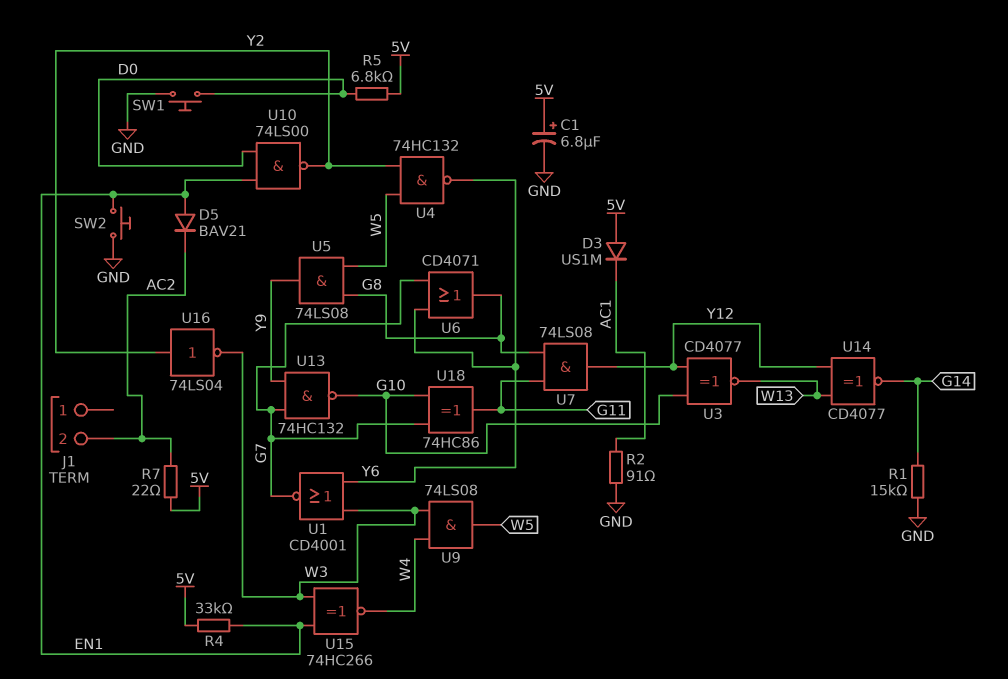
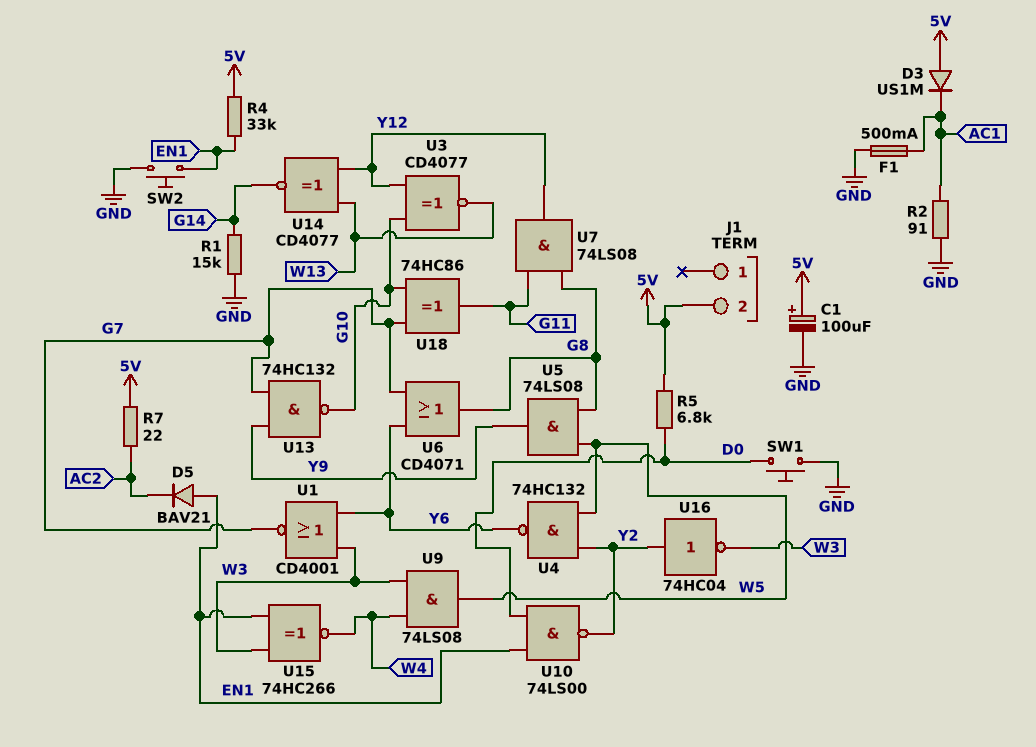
C1: 6.8uF (plus 5V, minus GND) -> 100uF (plus 5V, minus GND)
F1: none -> 500mA (AC1, GND)
J1 pin 2: AC2 -> 5V
U16: NOT 74LS04 (in Y2, out W3) -> NOT 74HC04 (in Y2, out W3)

